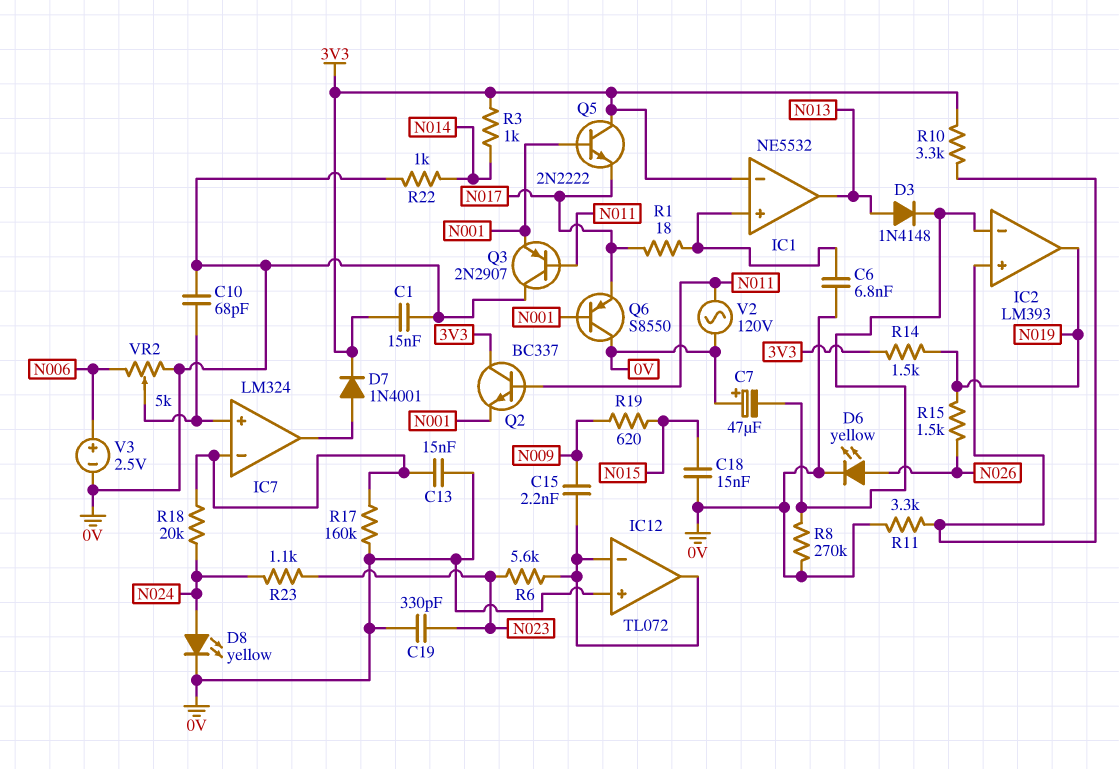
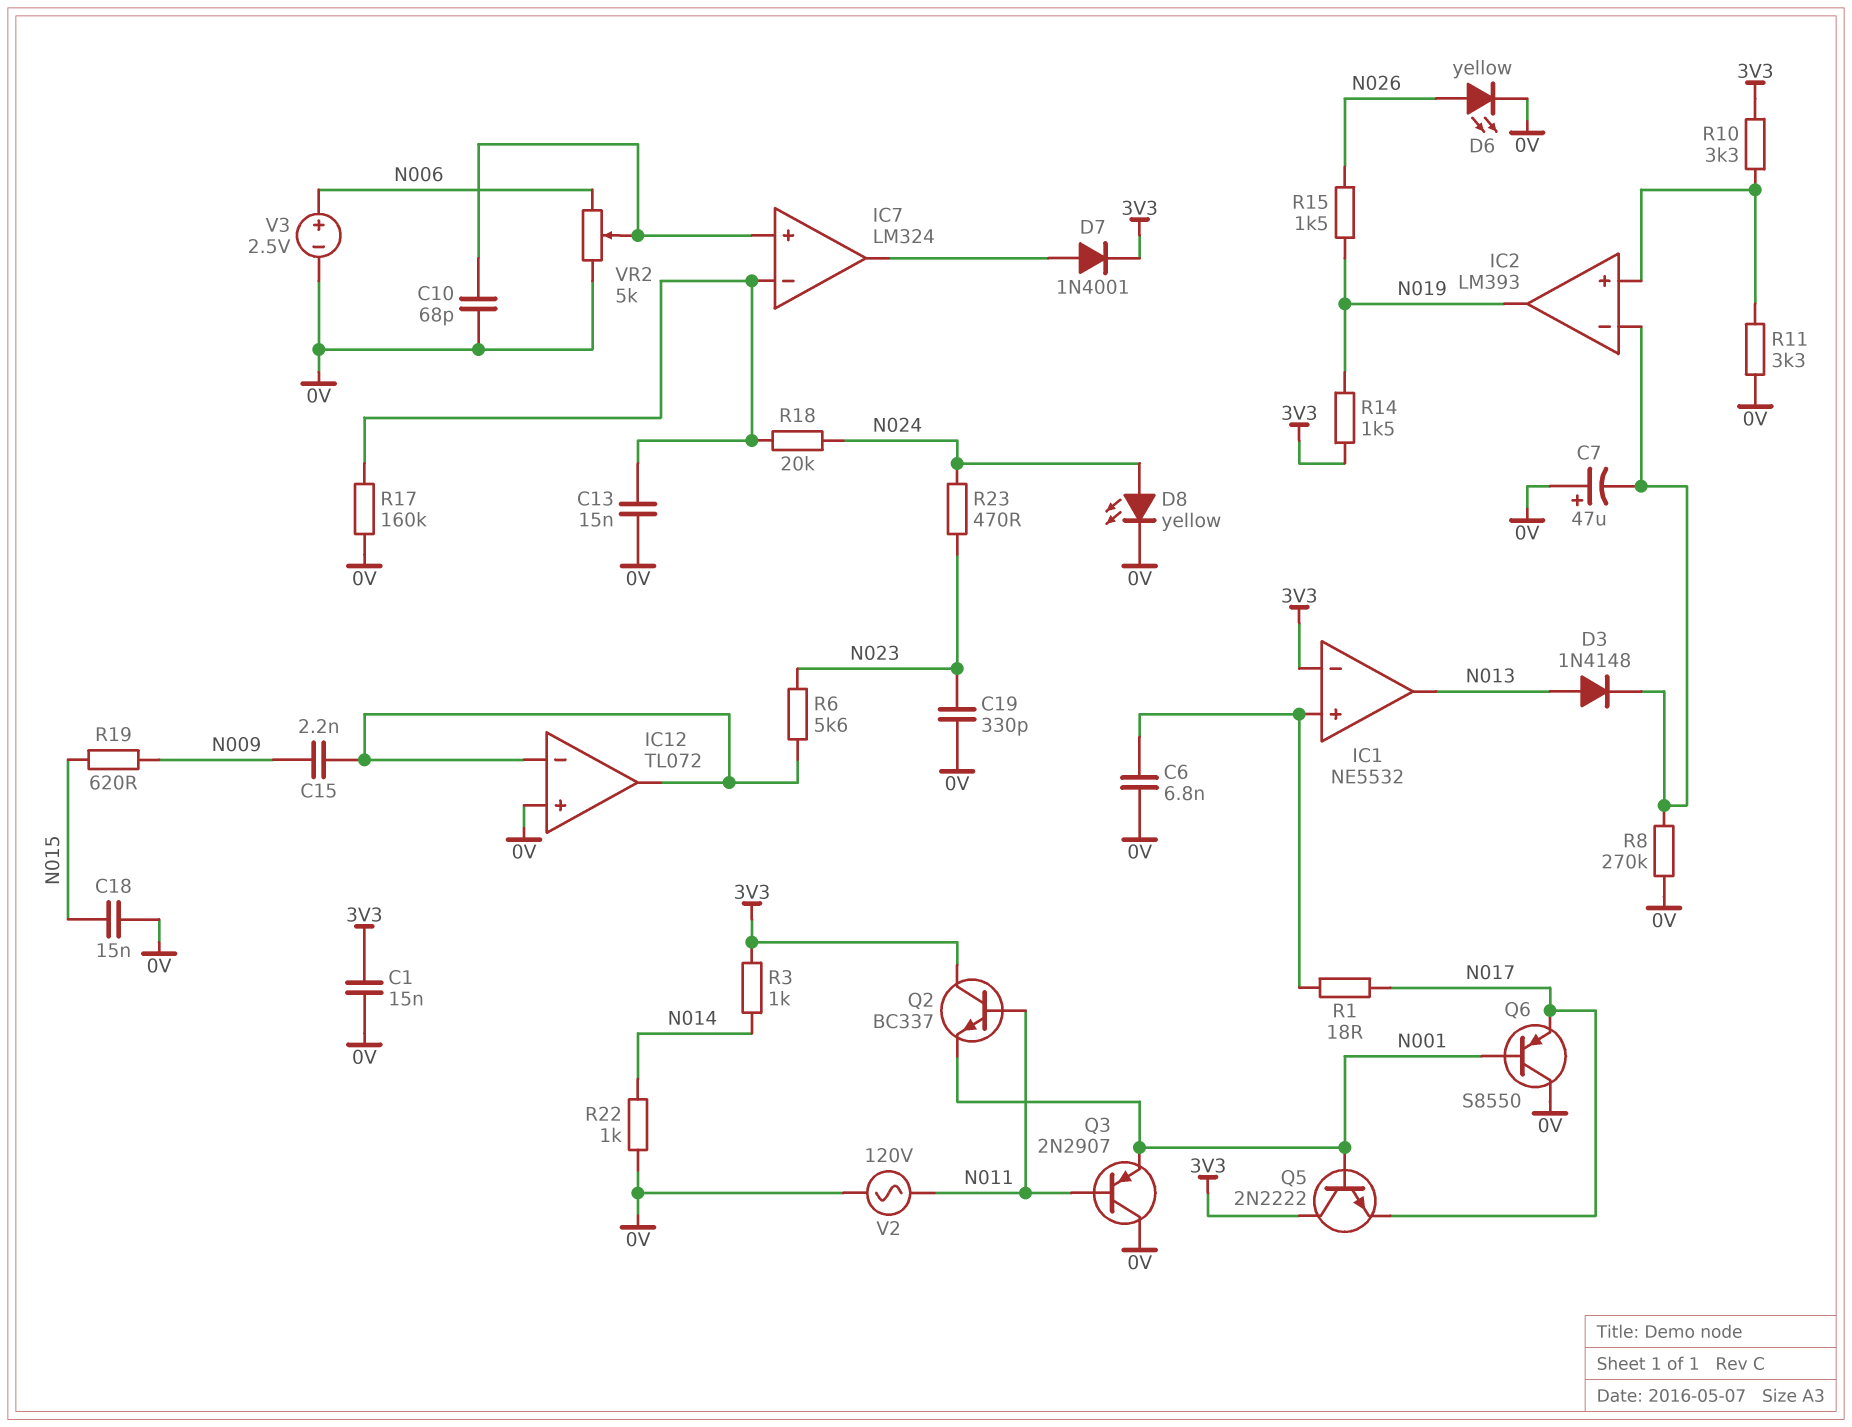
R23: 1.1k (N023, N024) -> 470 (N023, N024)

